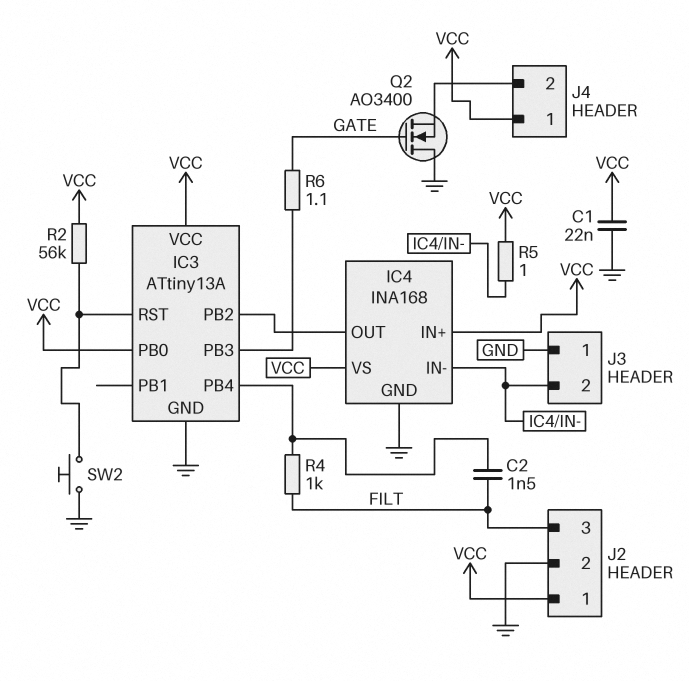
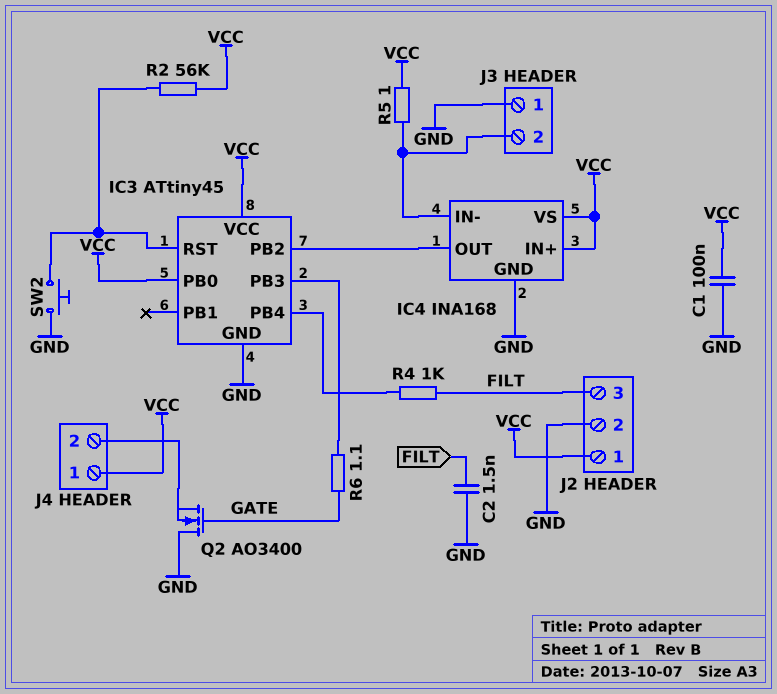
C1: 22nF (GND, VCC) -> 100nF (GND, VCC)
C2: 1.5nF (FILT, IC3/PB4) -> 1.5nF (FILT, GND)
IC3: ATtiny13A -> ATtiny45

